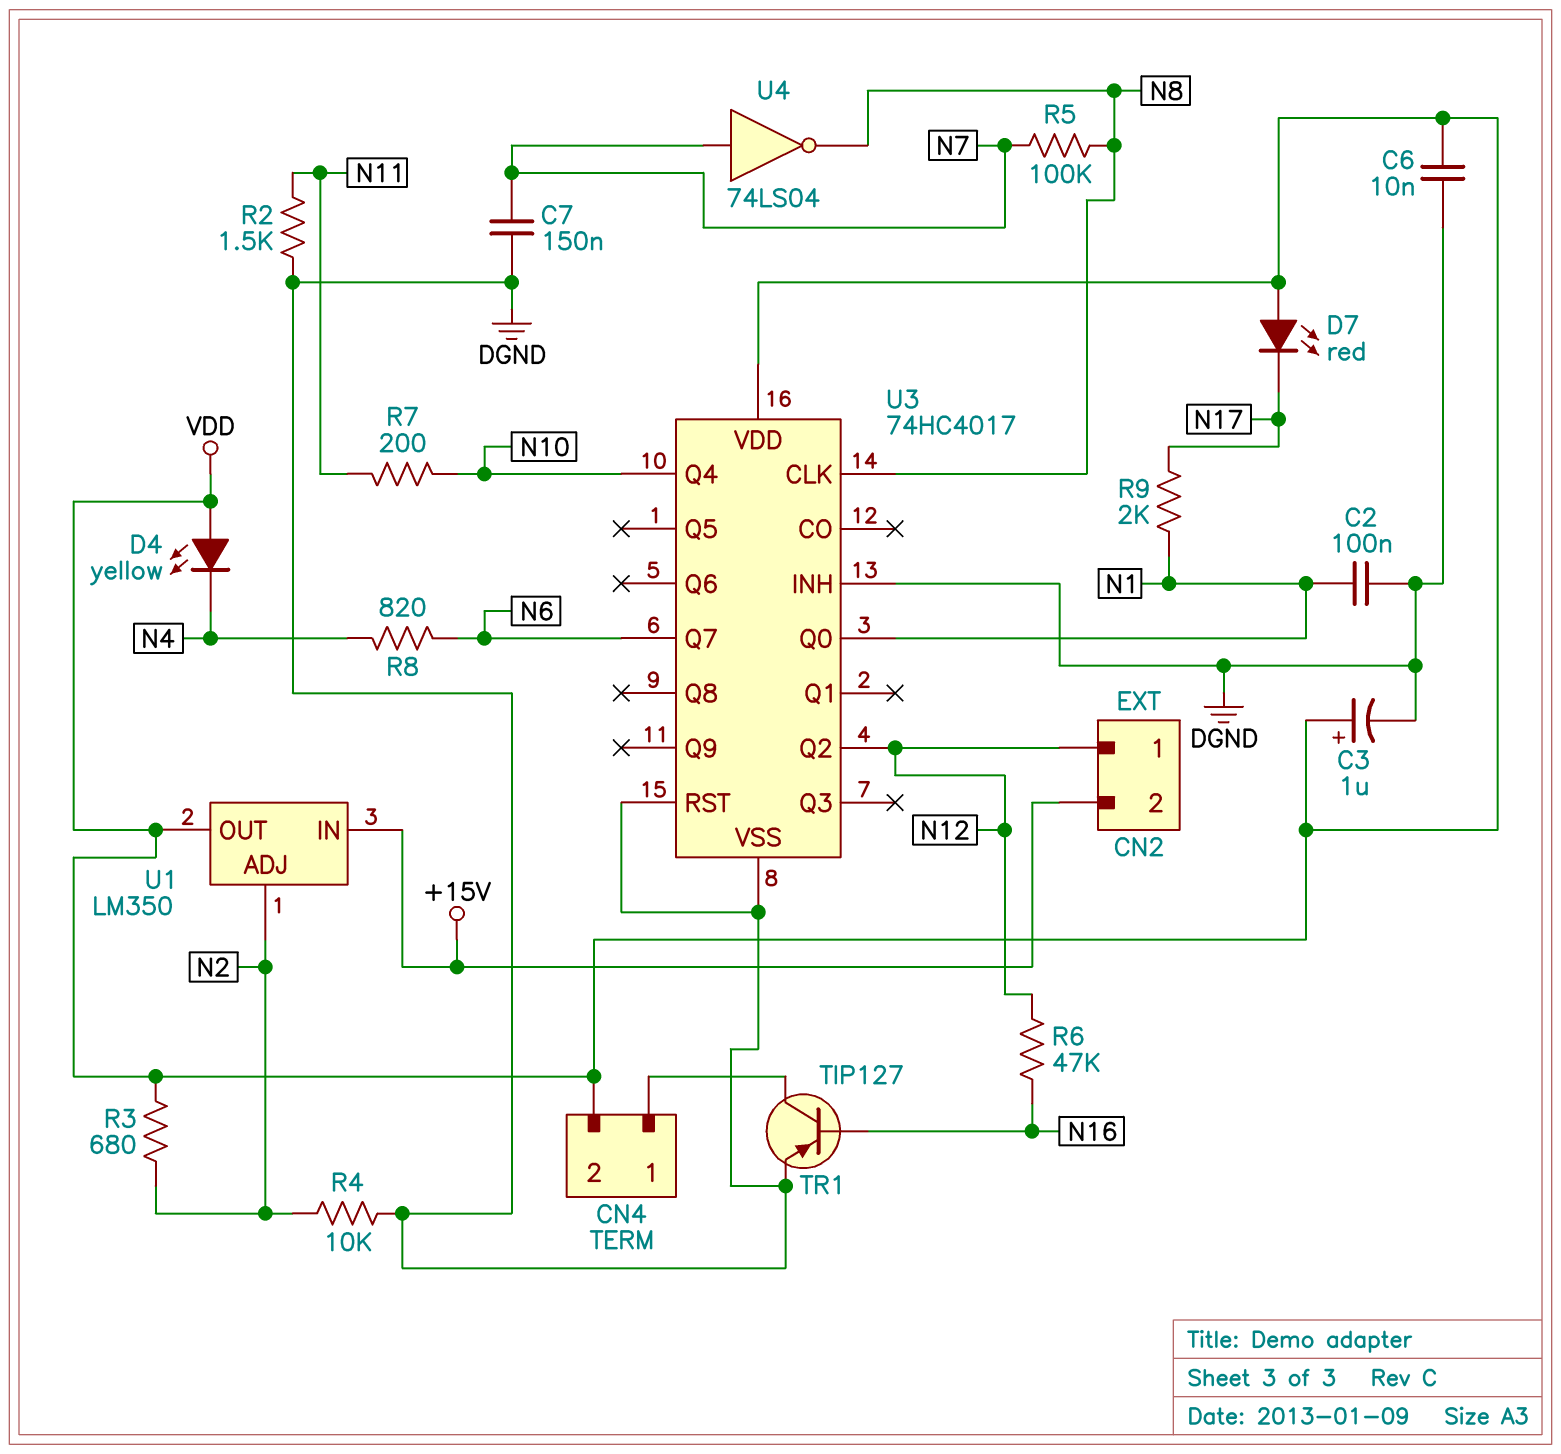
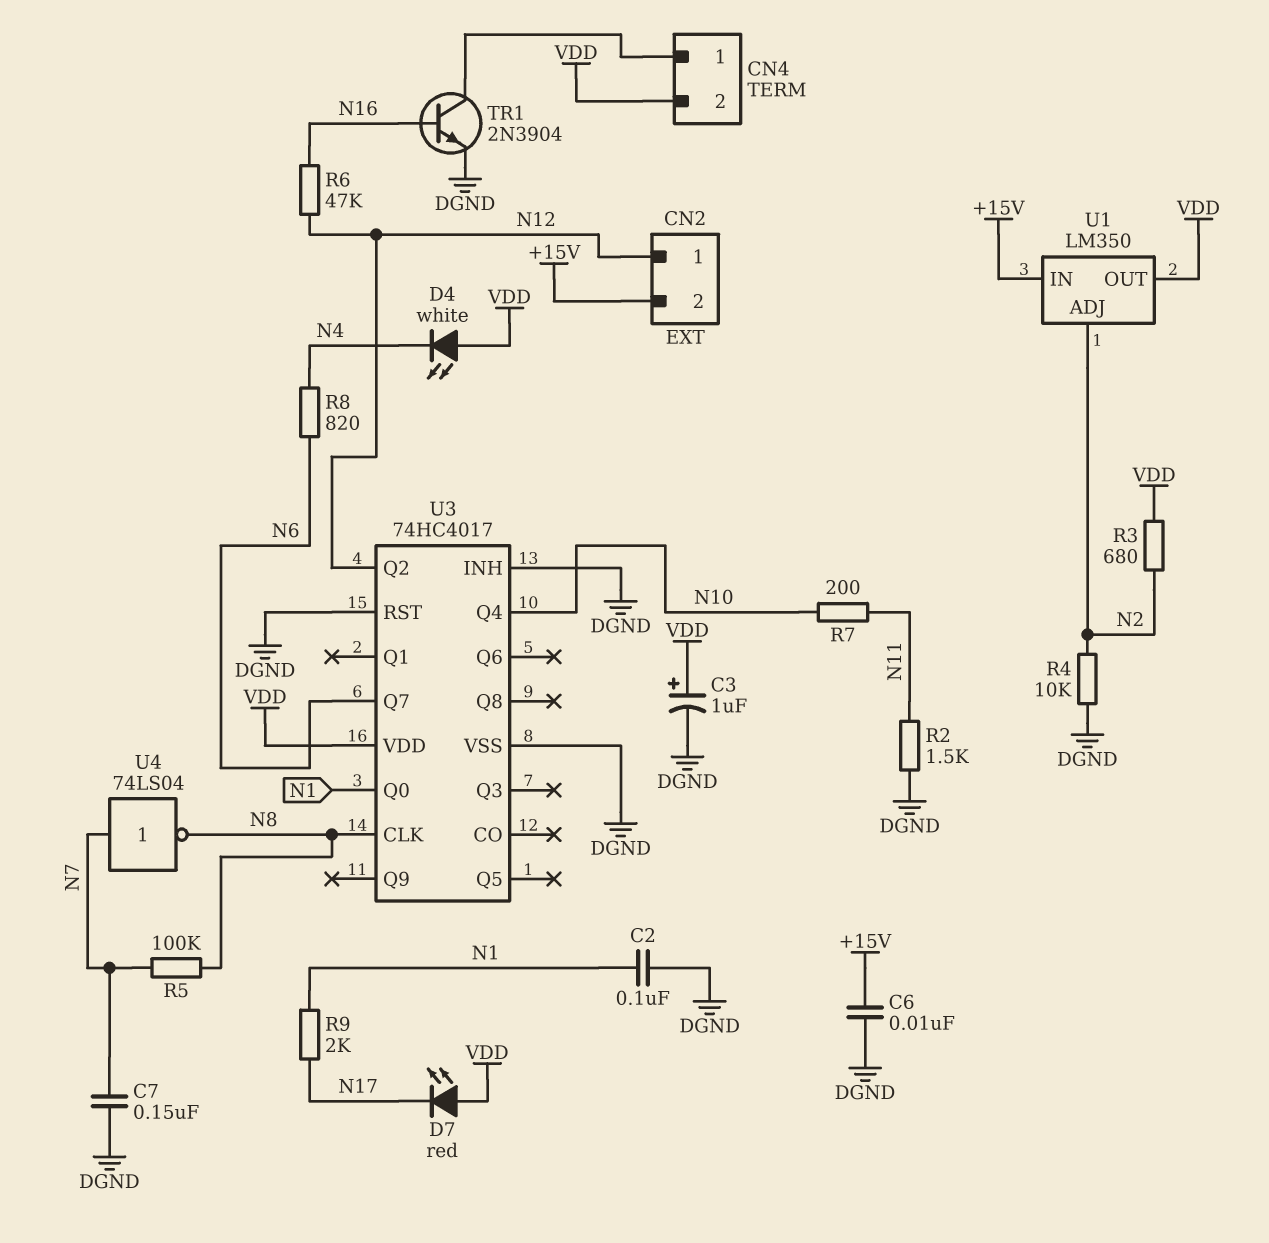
C6: 10nF (DGND, VDD) -> 10nF (+15V, DGND)
D4: LED yellow (A VDD, K N4) -> LED white (A VDD, K N4)
TR1: PNP TIP127 (B N16, C CN4/1, E DGND) -> NPN 2N3904 (B N16, C CN4/1, E DGND)

